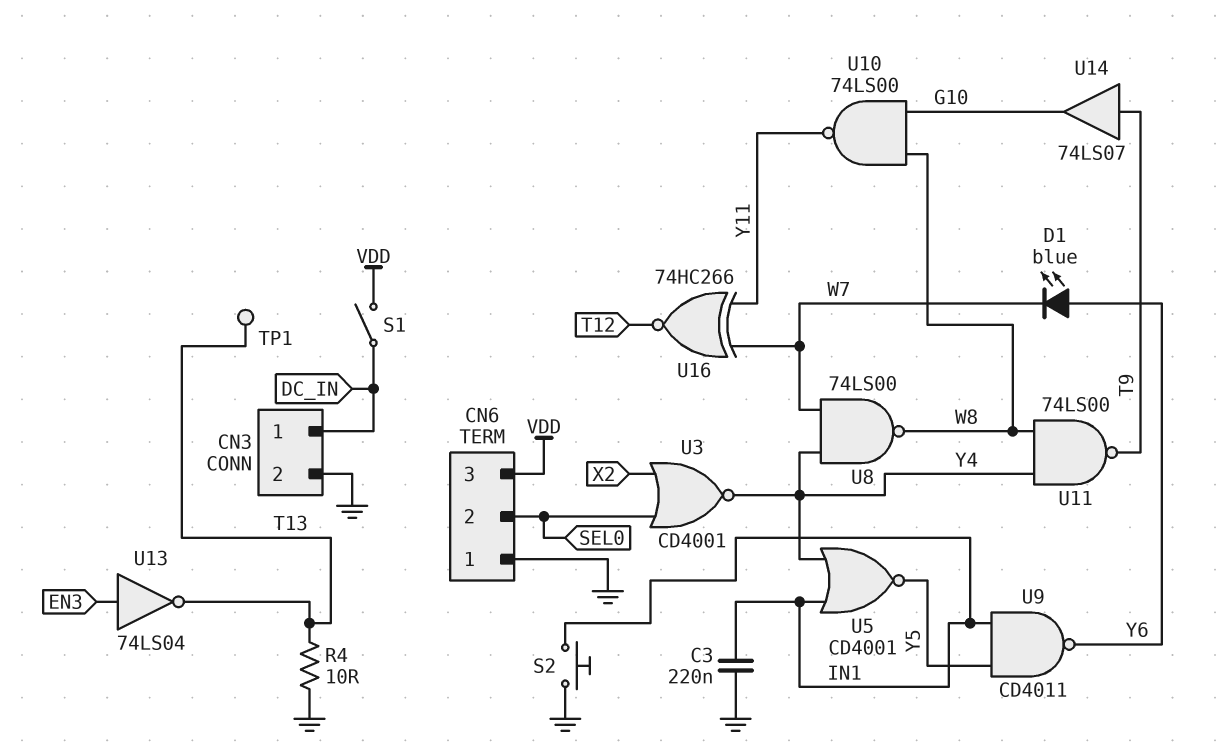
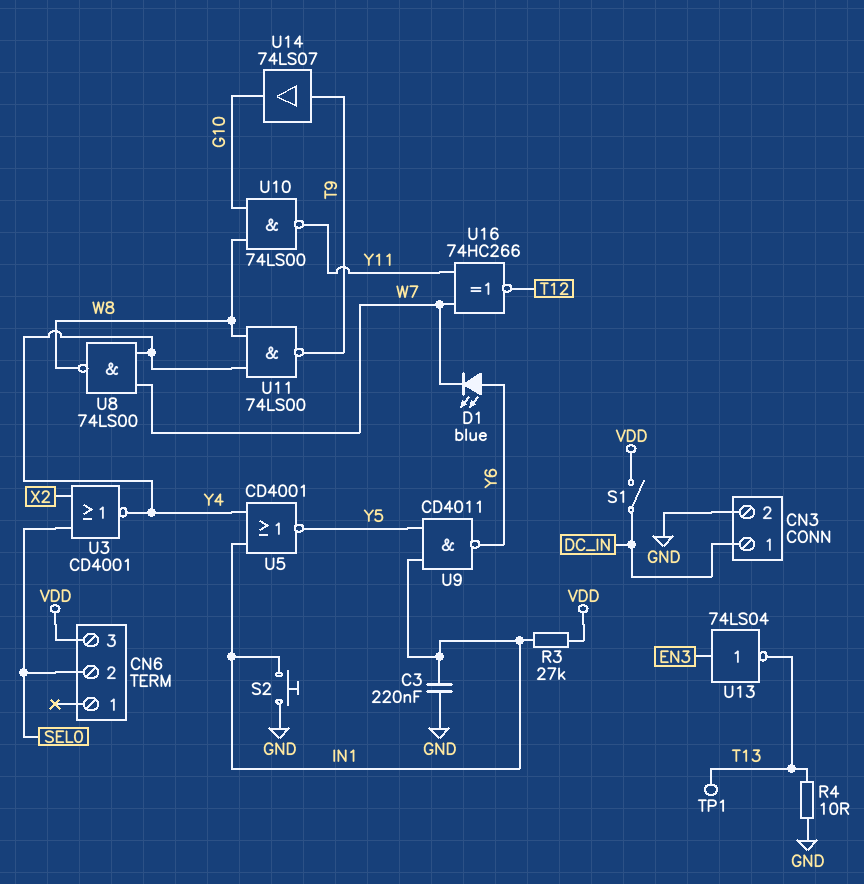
CN6 pin 1: GND -> none
R3: none -> 27k (IN1, VDD)

